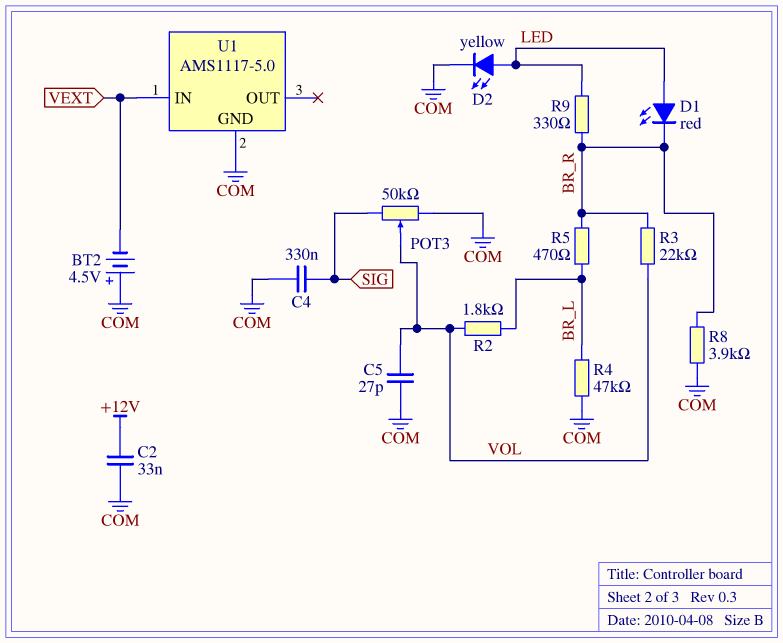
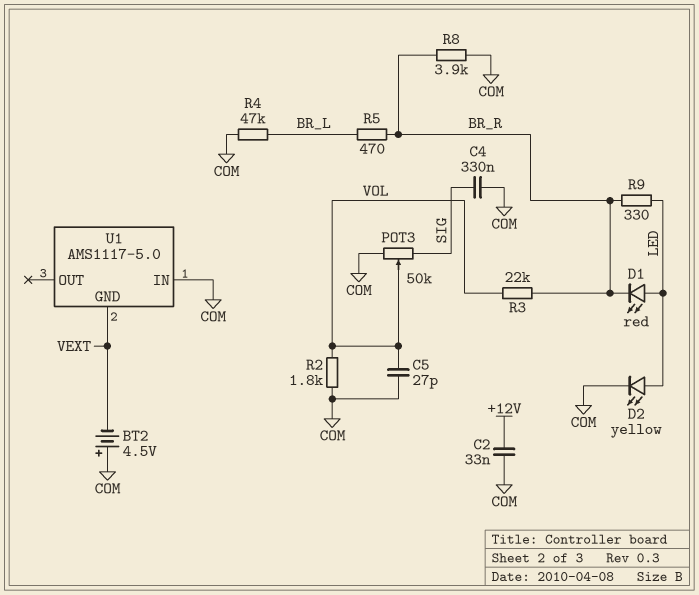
R2: 1.8k (BR_L, VOL) -> 1.8k (COM, VOL)
U1 pin GND: COM -> VEXT
U1 pin IN: VEXT -> COM

